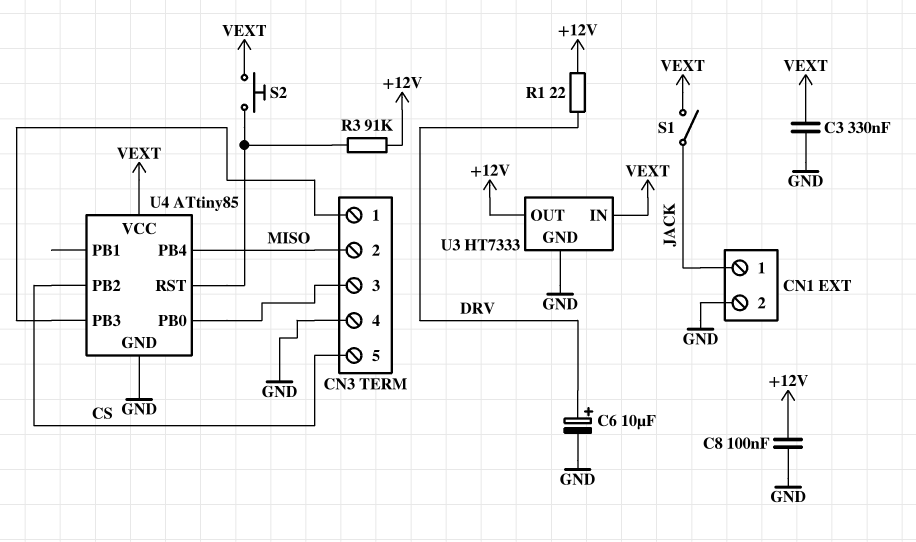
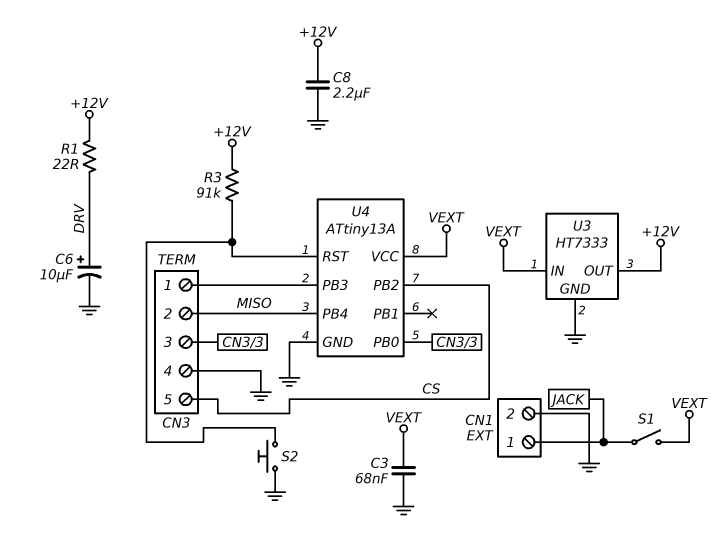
C3: 330nF (GND, VEXT) -> 68nF (GND, VEXT)
C8: 100nF (+12V, GND) -> 2.2uF (+12V, GND)
S2: button (U4/RST, VEXT) -> button (GND, U4/RST)
U4: ATtiny85 -> ATtiny13A

